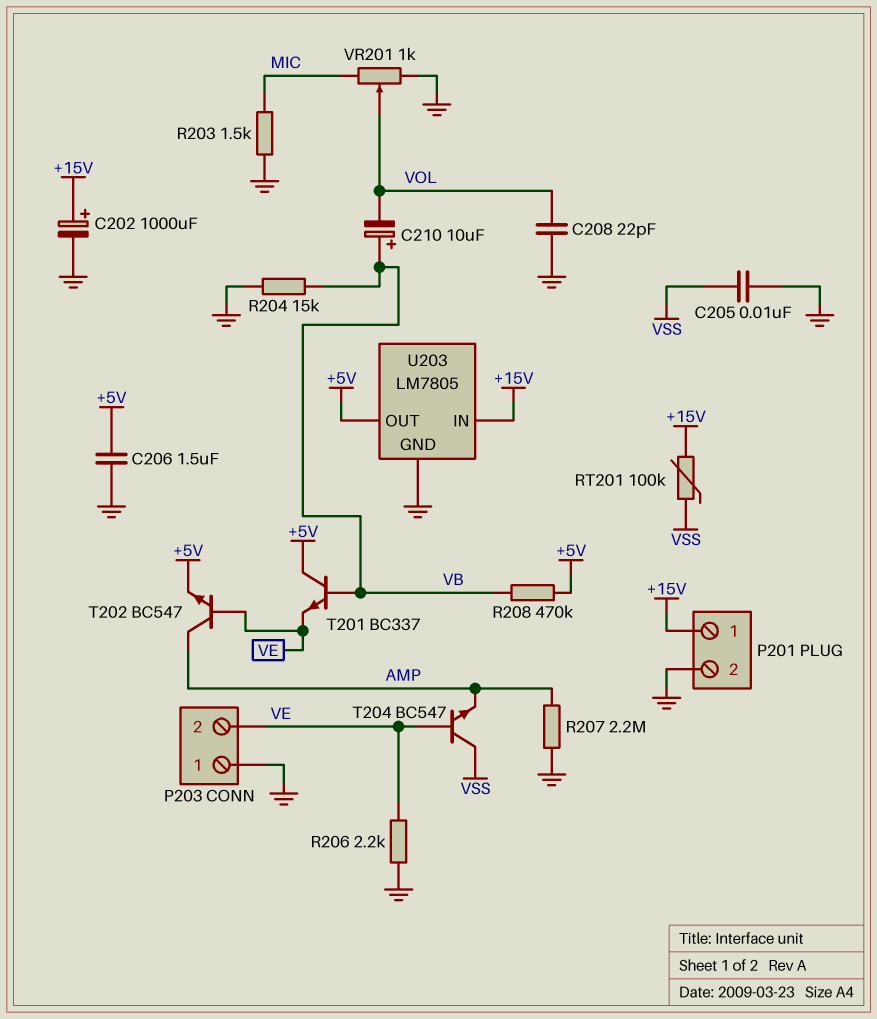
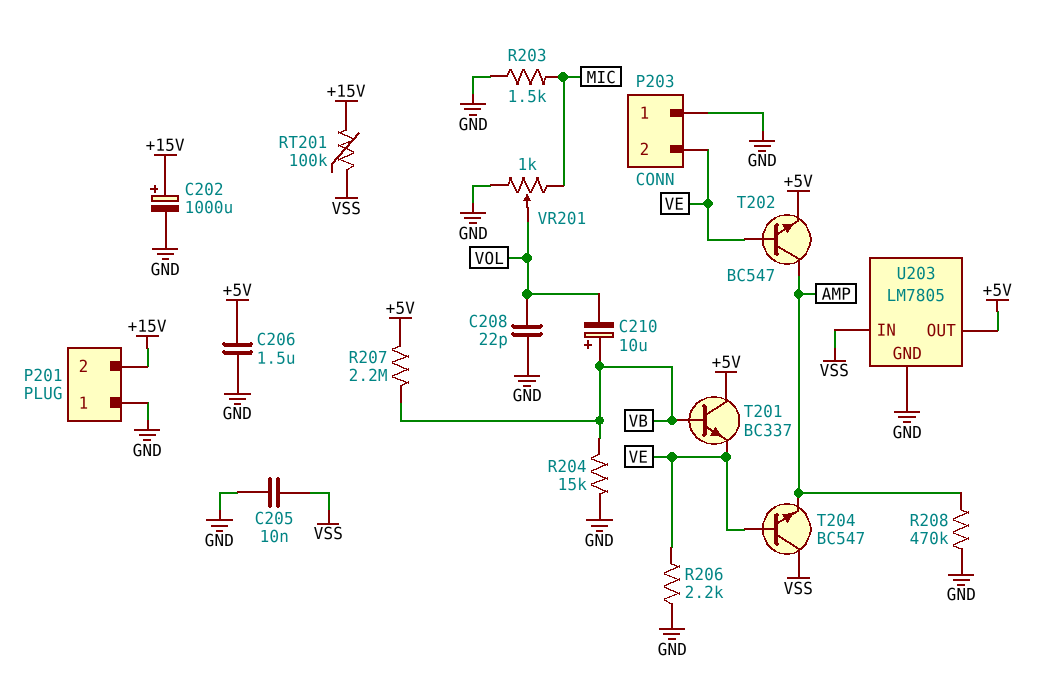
P201 pin 1: +15V -> GND
P201 pin 2: GND -> +15V
R207: 2.2M (AMP, GND) -> 2.2M (+5V, VB)
R208: 470k (+5V, VB) -> 470k (AMP, GND)
U203 pin IN: +15V -> VSS

